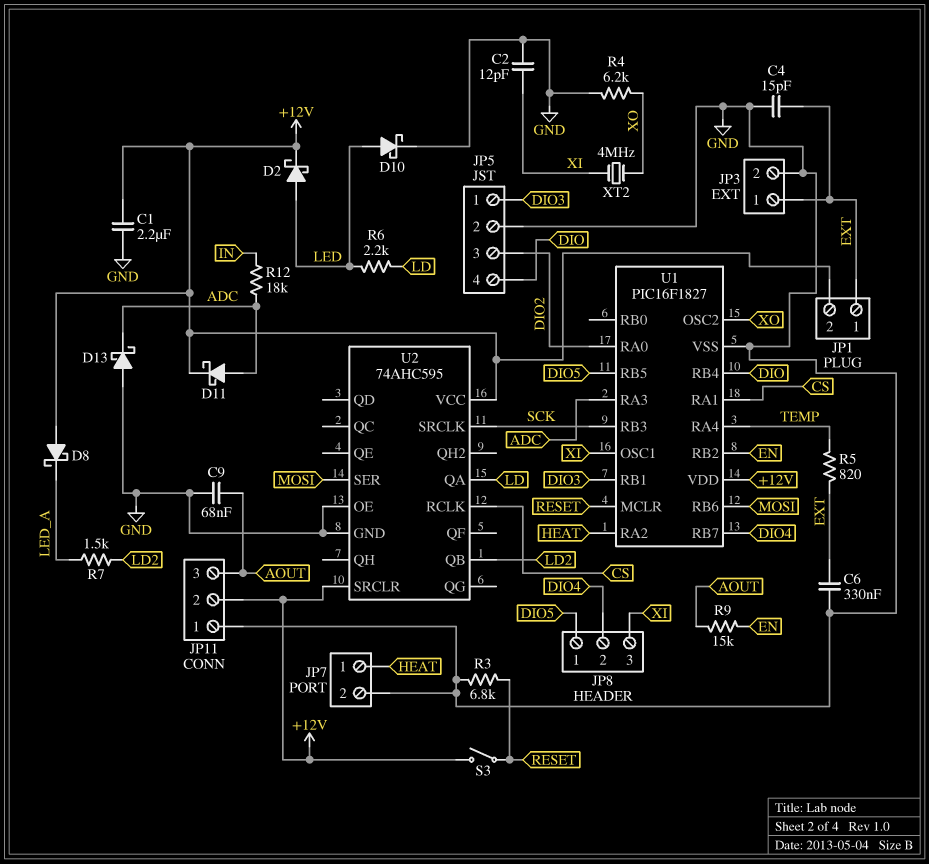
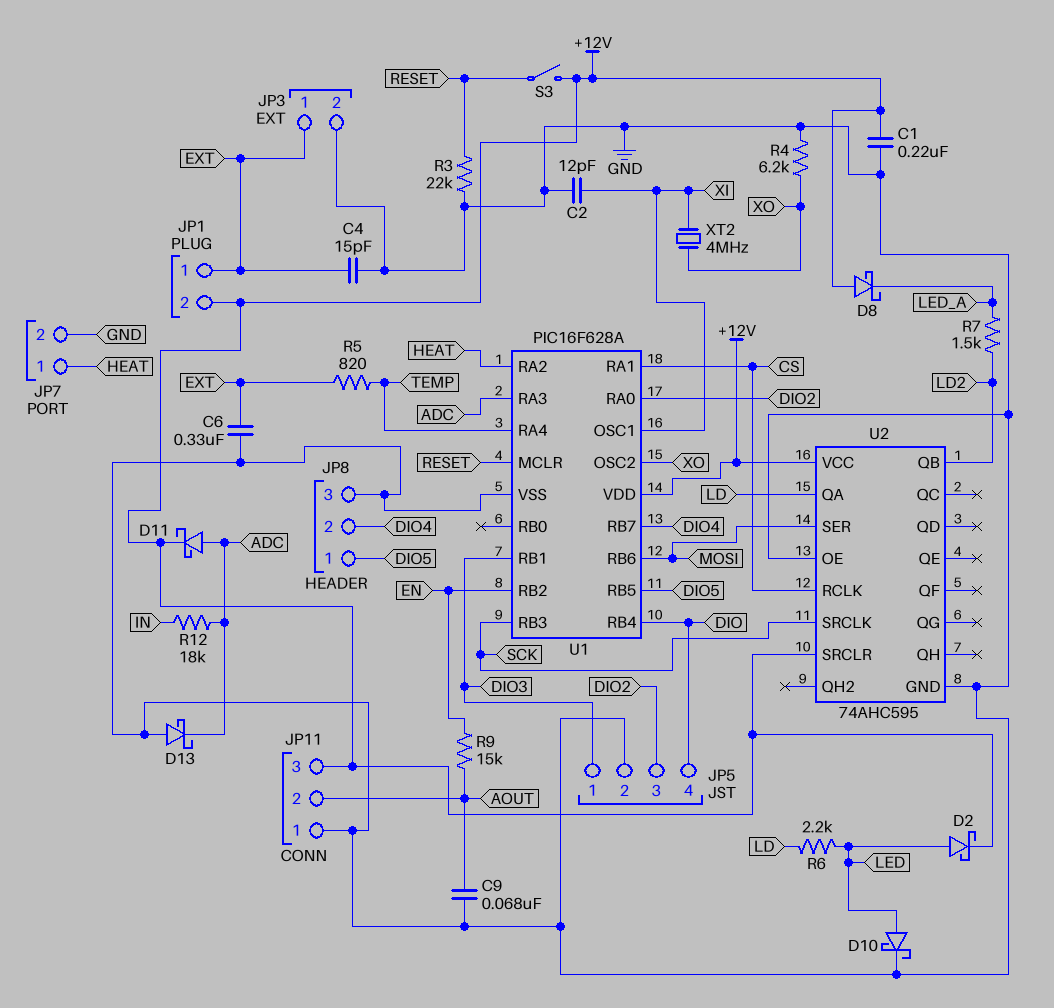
C1: 2.2uF (+12V, GND) -> 220nF (+12V, GND)
JP8 pin 3: XI -> GND
JP11 pin 2: +12V -> AOUT
JP11 pin 3: AOUT -> +12V
R3: 6.8k (GND, RESET) -> 22k (GND, RESET)
U1: PIC16F1827 -> PIC16F628A

